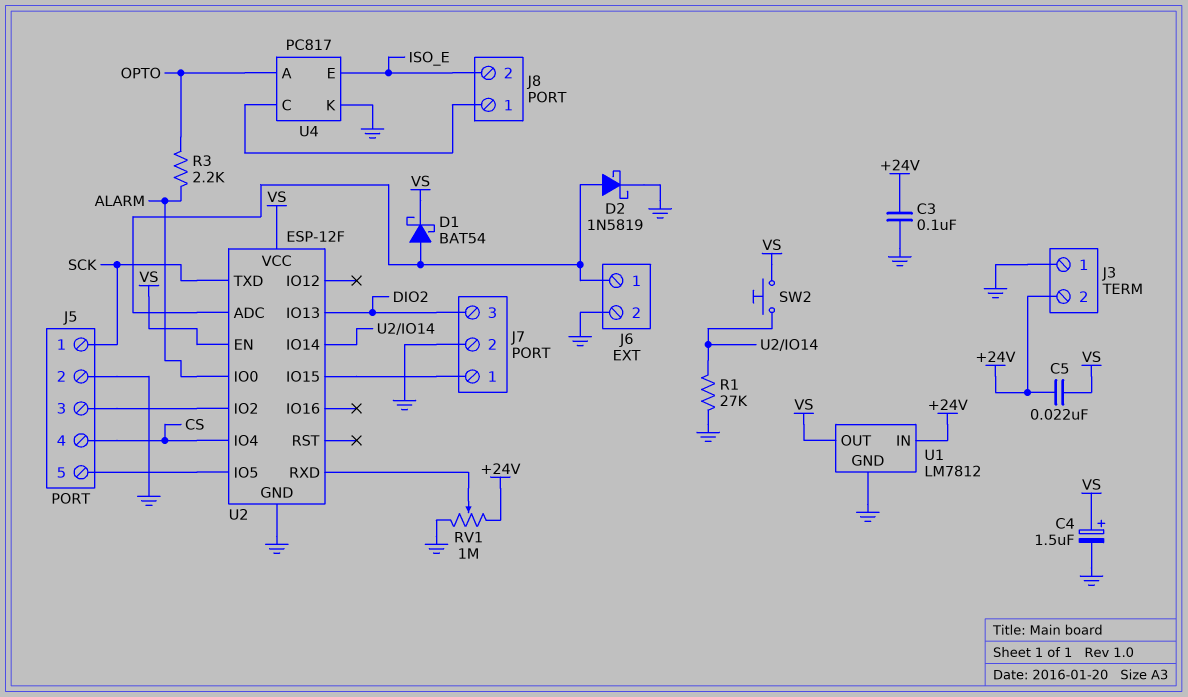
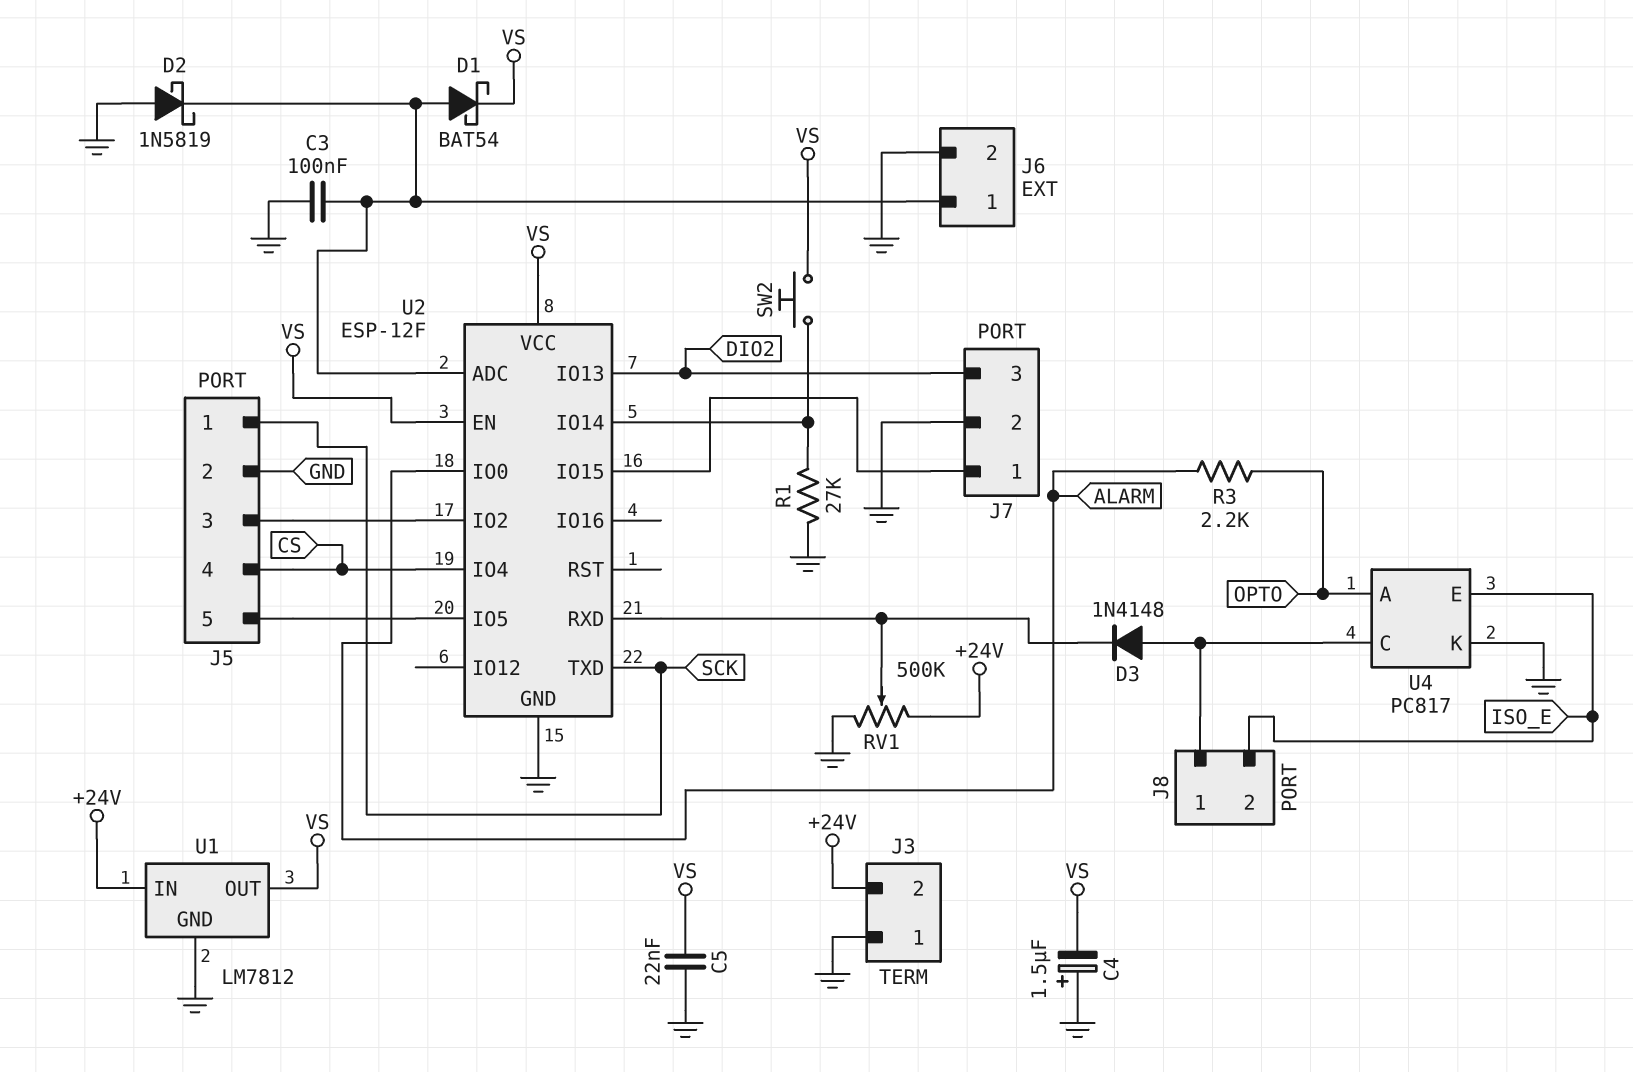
C3: 100nF (+24V, GND) -> 100nF (GND, J6/1)
C4: 1.5uF (plus VS, minus GND) -> 1.5uF (plus GND, minus VS)
C5: 22nF (+24V, VS) -> 22nF (GND, VS)
D2: schottky 1N5819 (A J6/1, K GND) -> schottky 1N5819 (A GND, K J6/1)
D3: none -> diode 1N4148 (A J8/1, K U2/RXD)
RV1: 1M (+24V, GND, wiper U2/RXD) -> 500k (+24V, GND, wiper U2/RXD)

